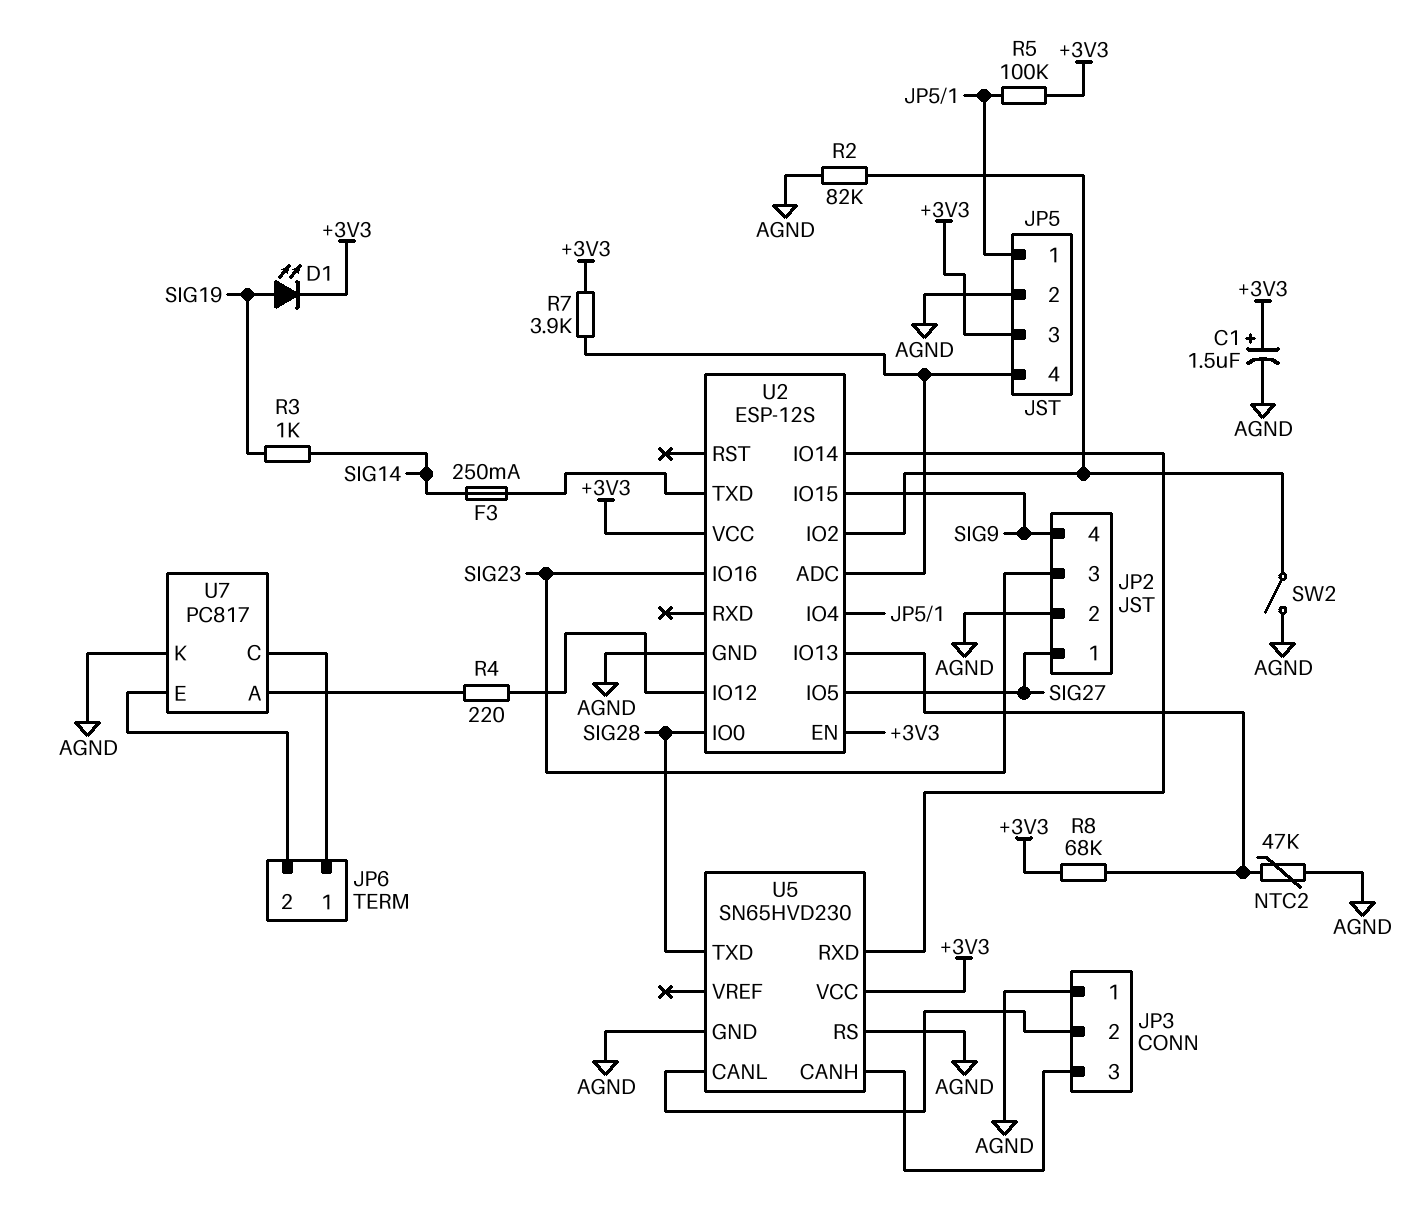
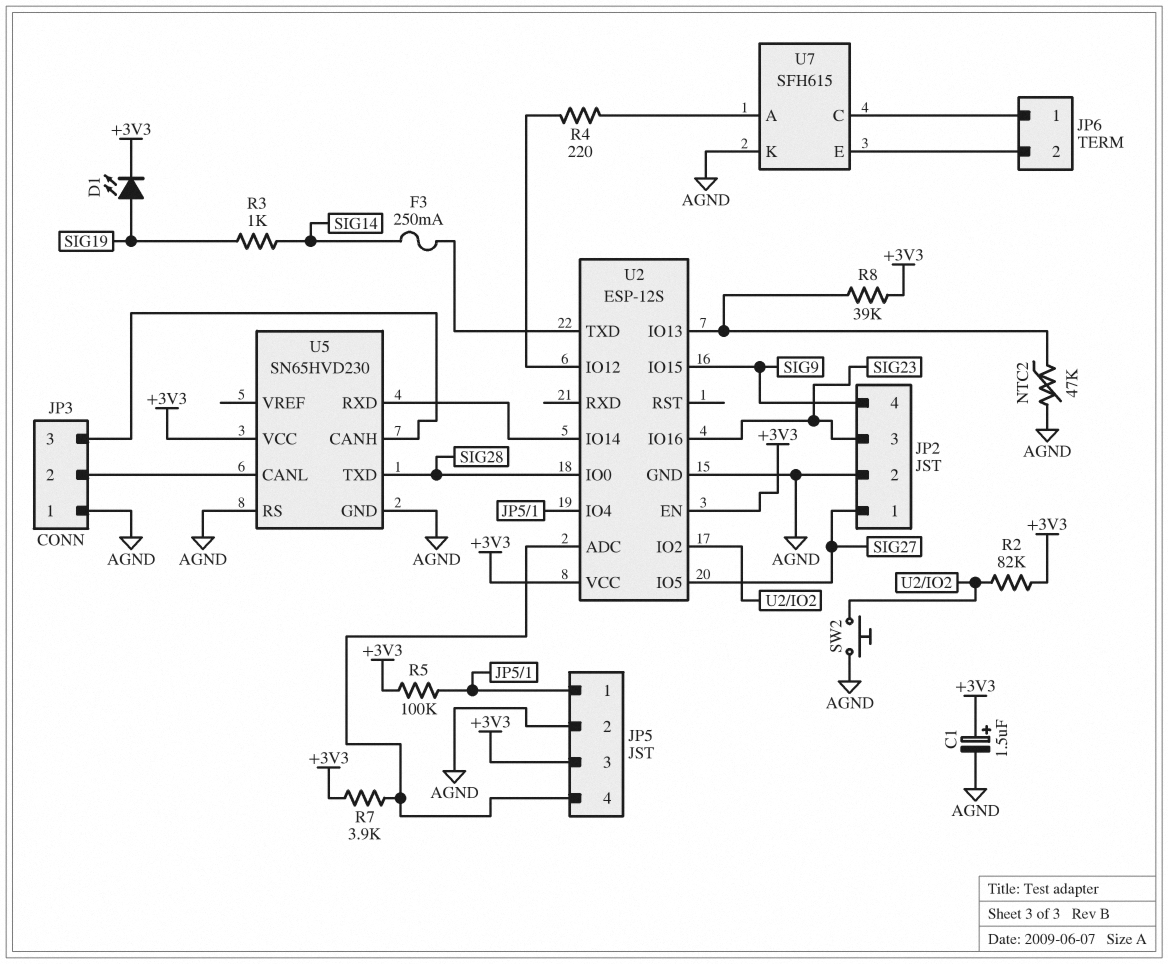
R2: 82k (AGND, U2/IO2) -> 82k (+3V3, U2/IO2)
R8: 68k (+3V3, U2/IO13) -> 39k (+3V3, U2/IO13)
SW2: switch (AGND, U2/IO2) -> button (AGND, U2/IO2)
U7: PC817 -> SFH615

